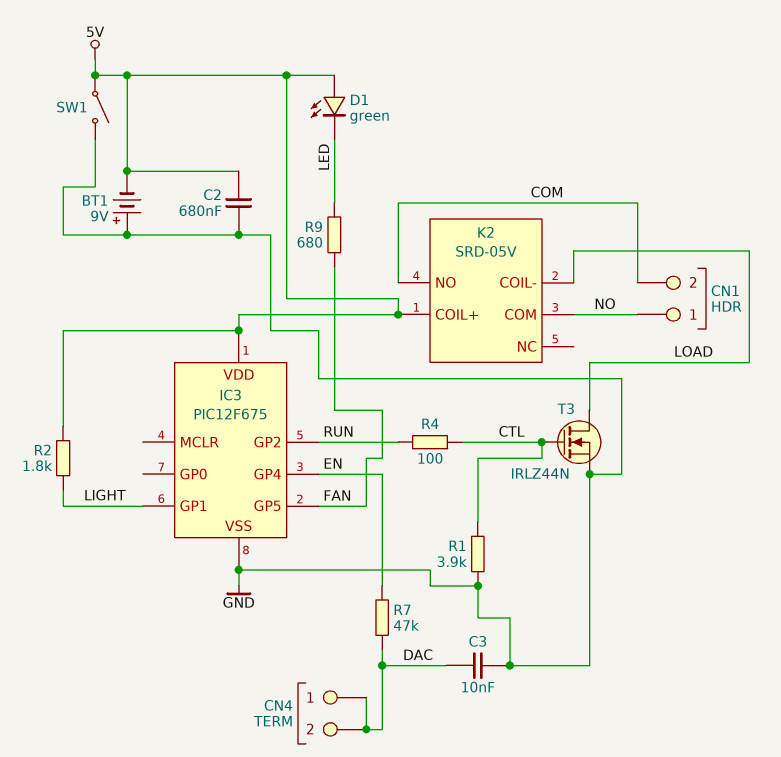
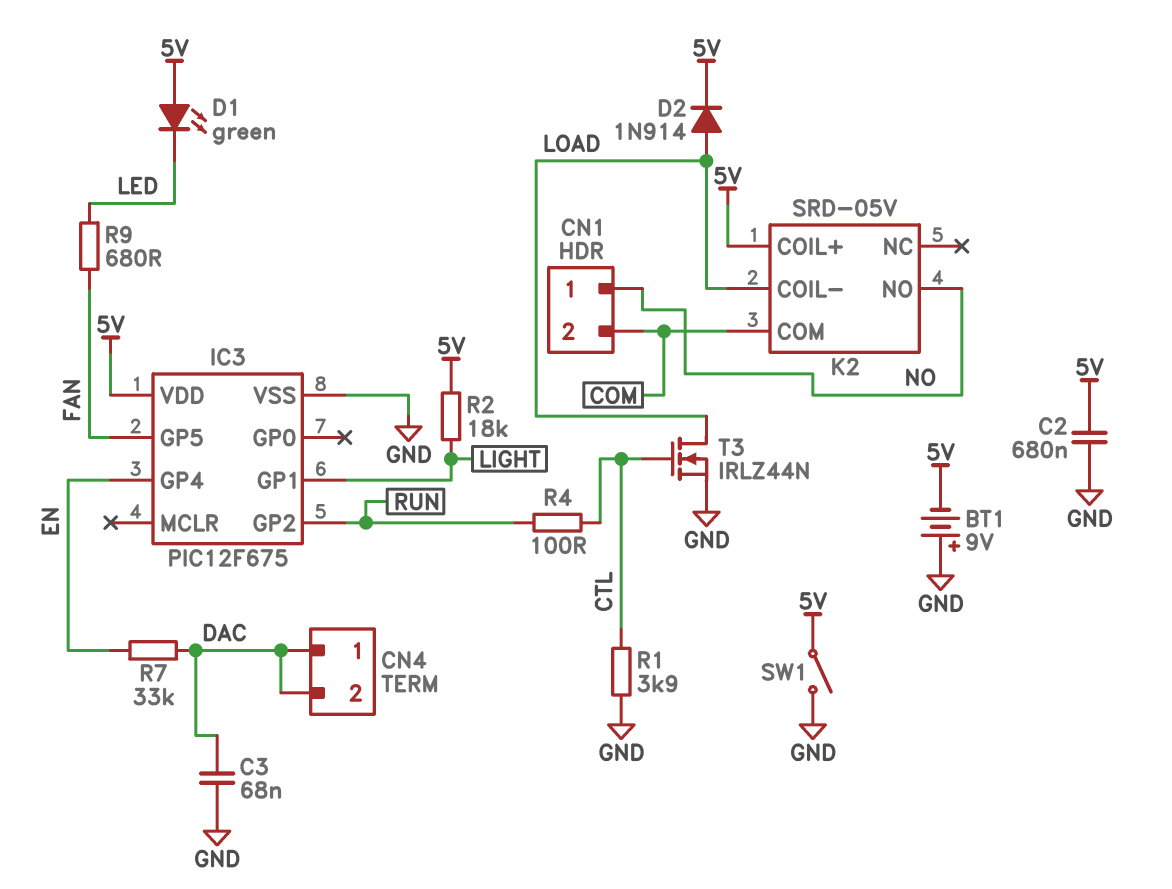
C3: 10nF (DAC, GND) -> 68nF (DAC, GND)
D2: none -> diode 1N914 (A LOAD, K 5V)
K2 pin COM: NO -> COM
K2 pin NO: COM -> NO
R2: 1.8k (5V, LIGHT) -> 18k (5V, LIGHT)
R7: 47k (DAC, EN) -> 33k (DAC, EN)

